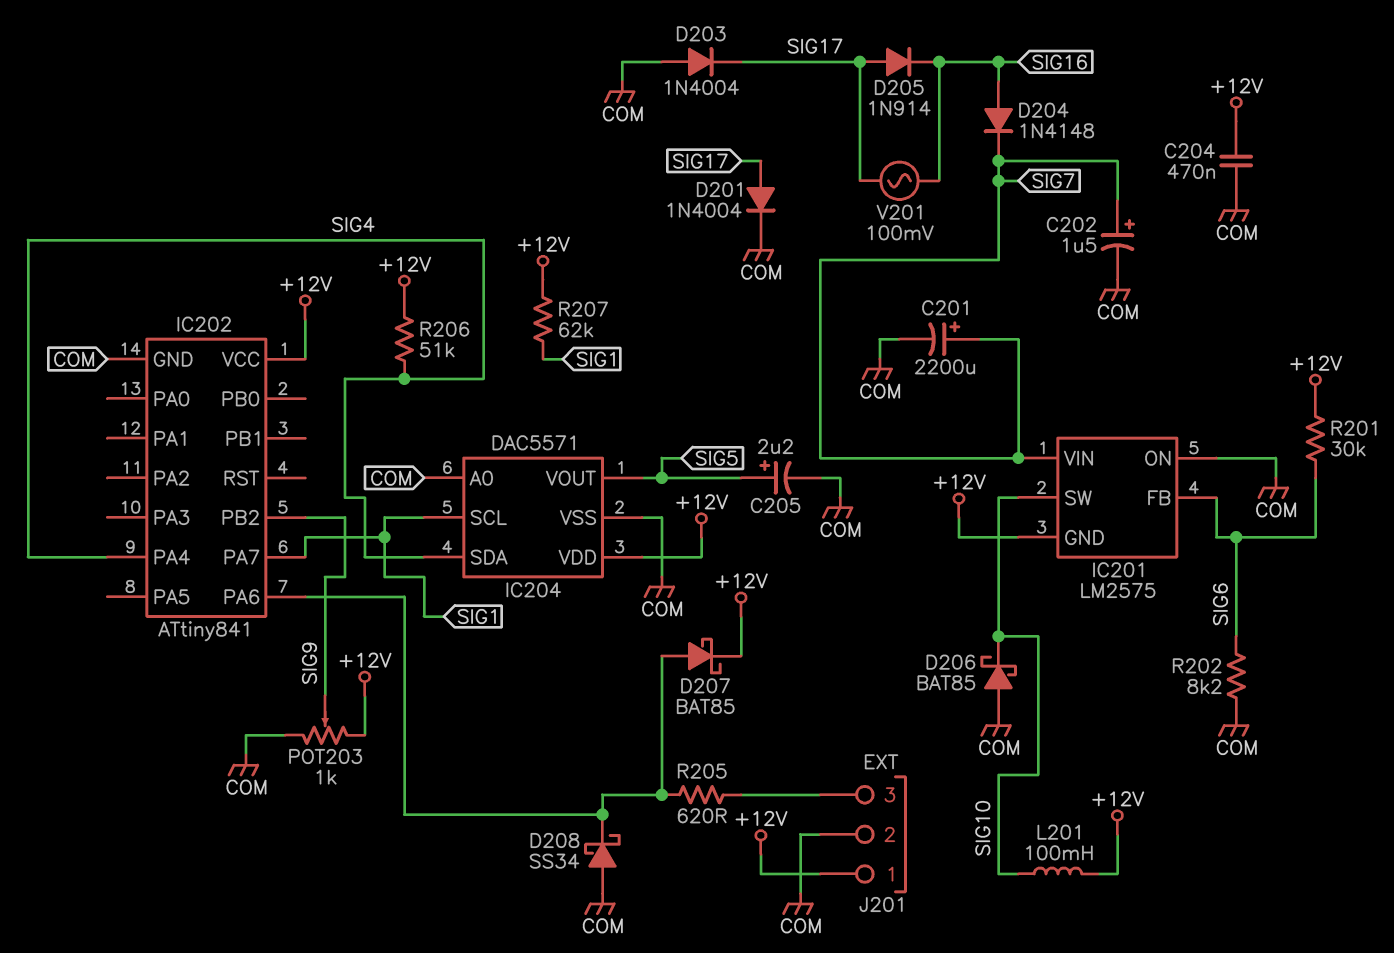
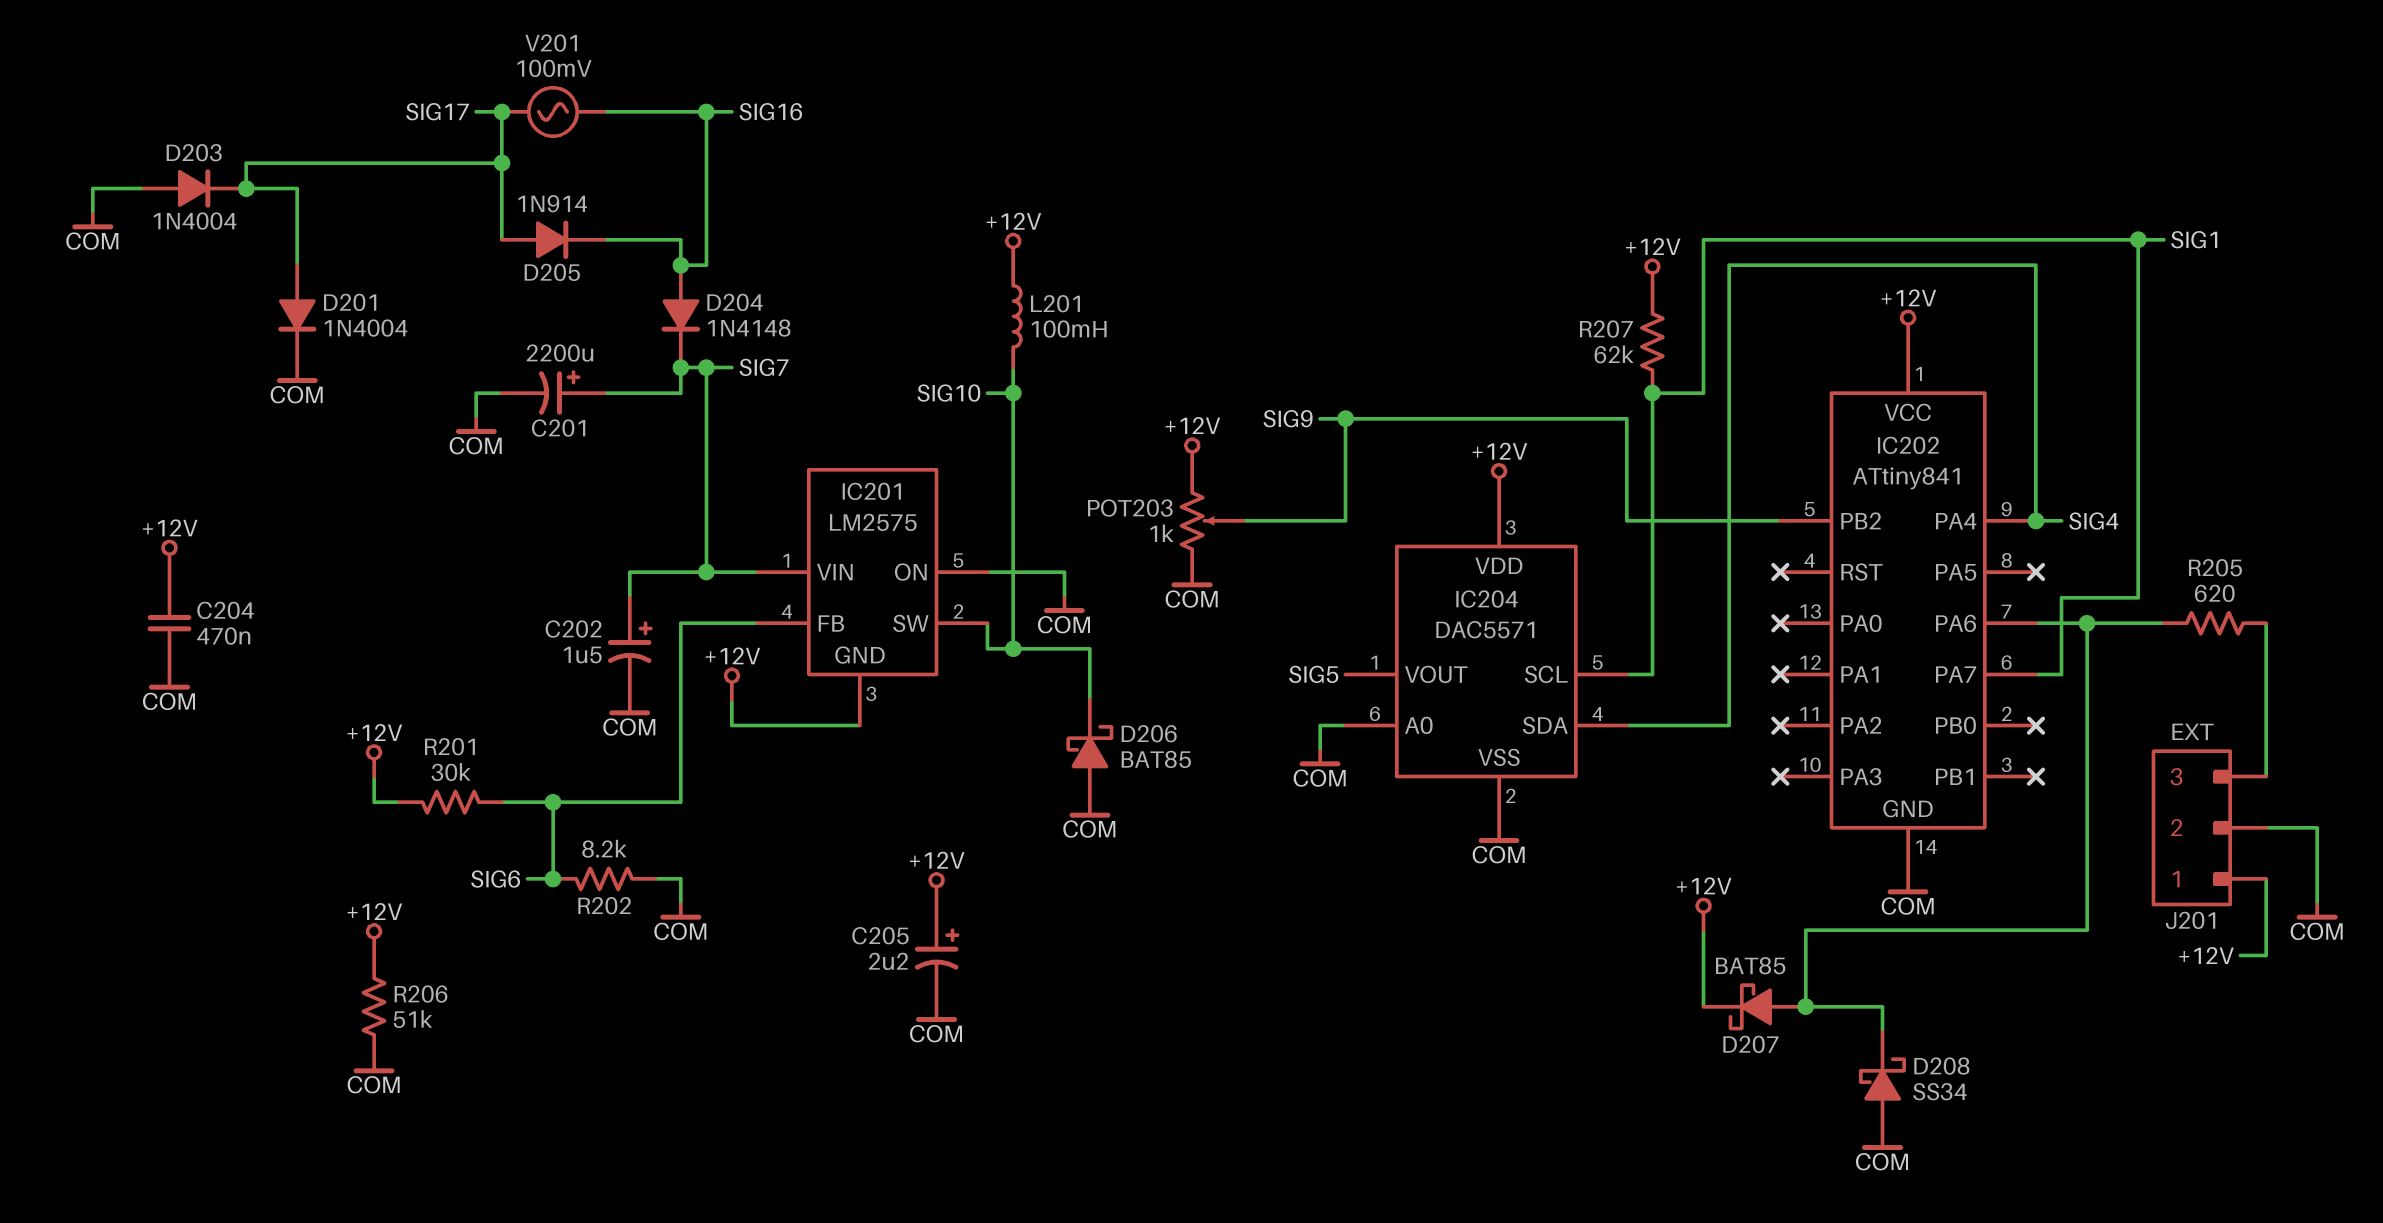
C205: 2.2uF (plus SIG5, minus COM) -> 2.2uF (plus +12V, minus COM)
R206: 51k (+12V, SIG4) -> 51k (+12V, COM)

